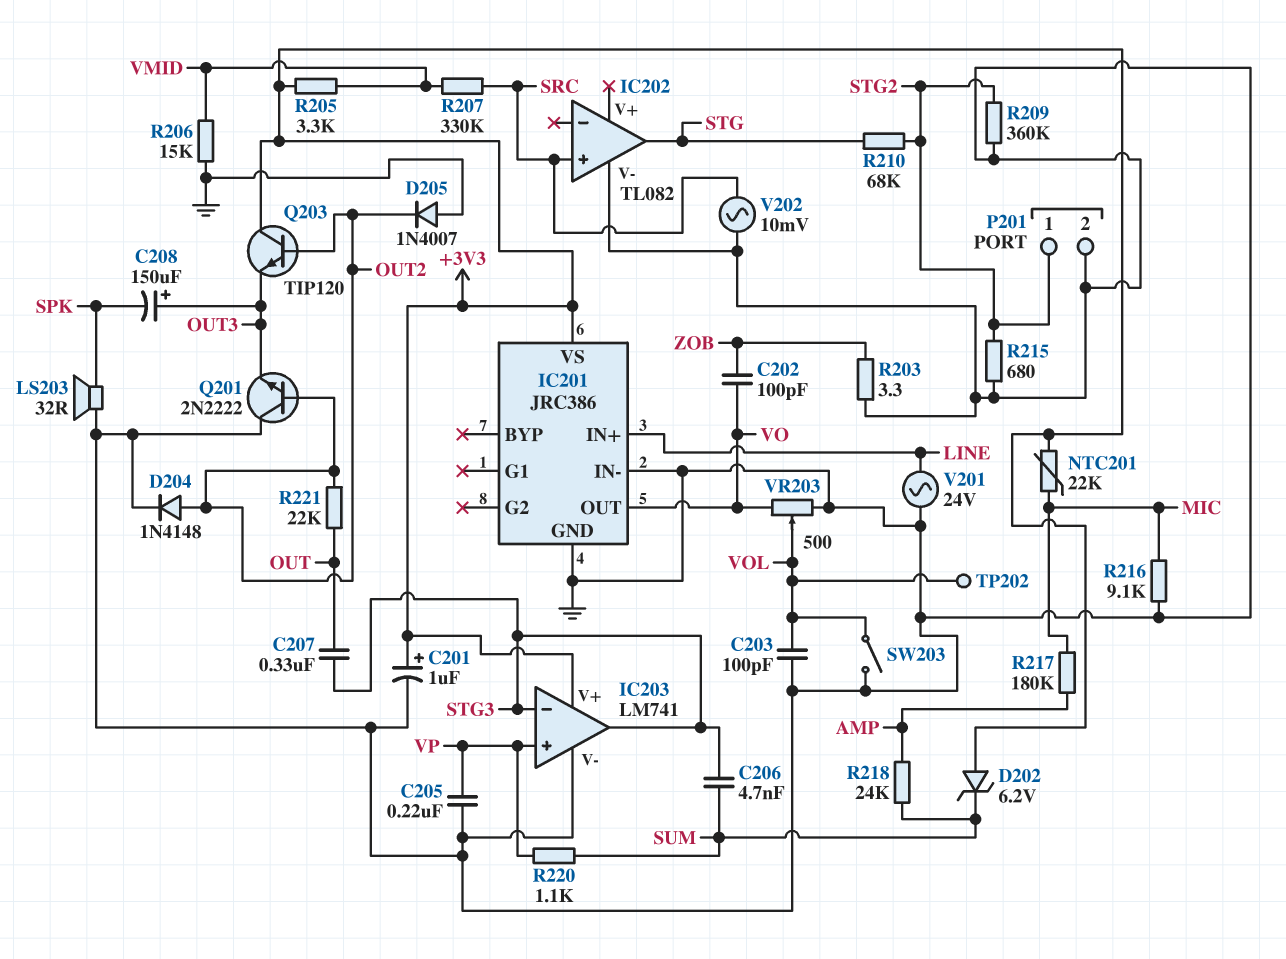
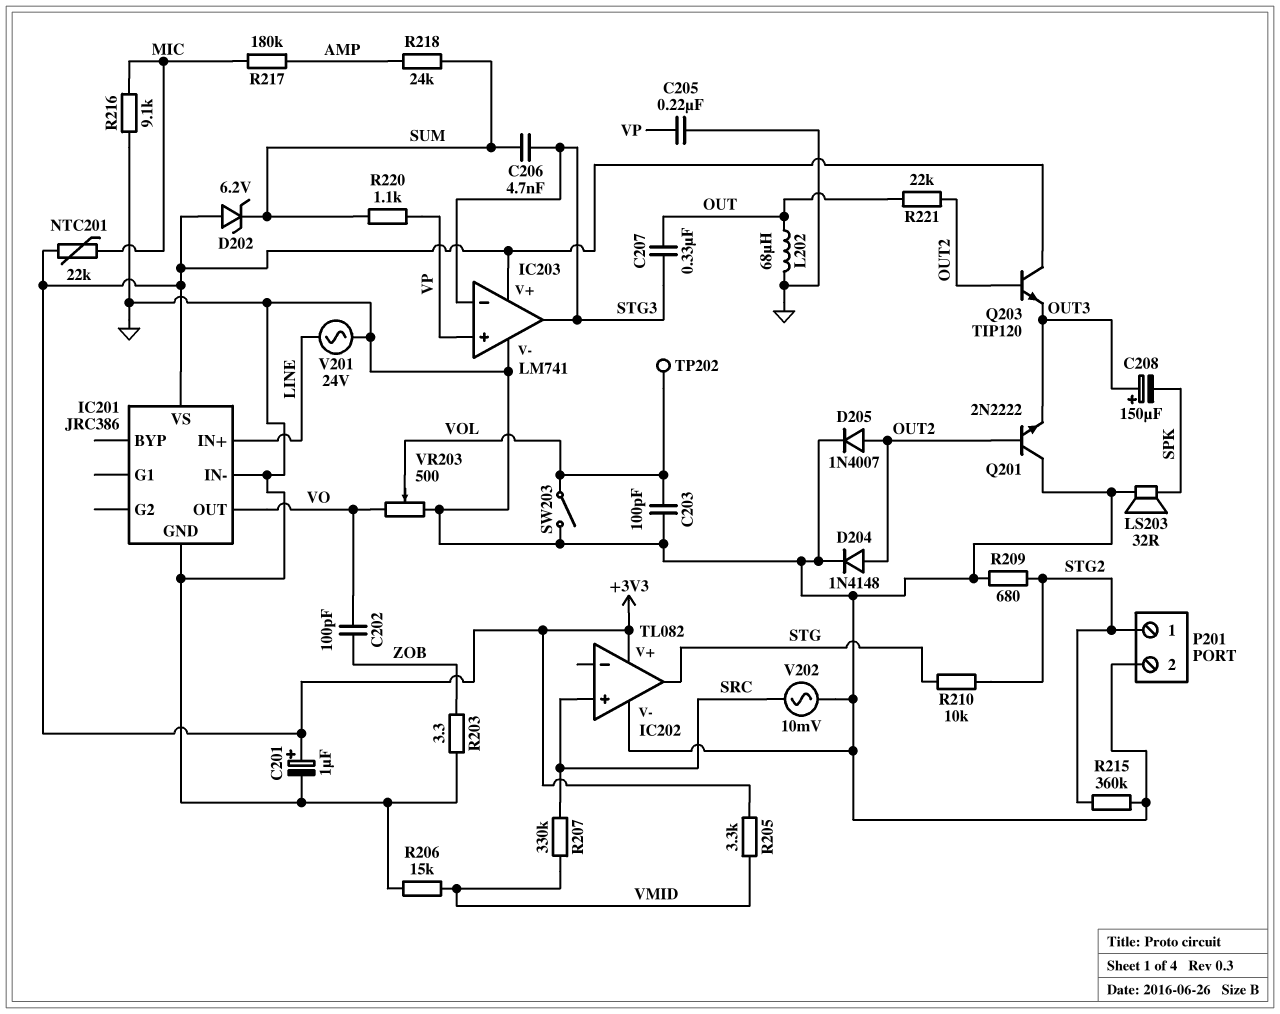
D205: diode 1N4007 (A GND, K OUT2) -> diode 1N4007 (A OUT2, K GND)
IC202 pin V+: none -> +3V3
L202: none -> 68uH (GND, OUT)
R209: 360k (GND, STG2) -> 680 (GND, STG2)
R210: 68k (STG, STG2) -> 10k (STG, STG2)
R215: 680 (GND, STG2) -> 360k (GND, STG2)

